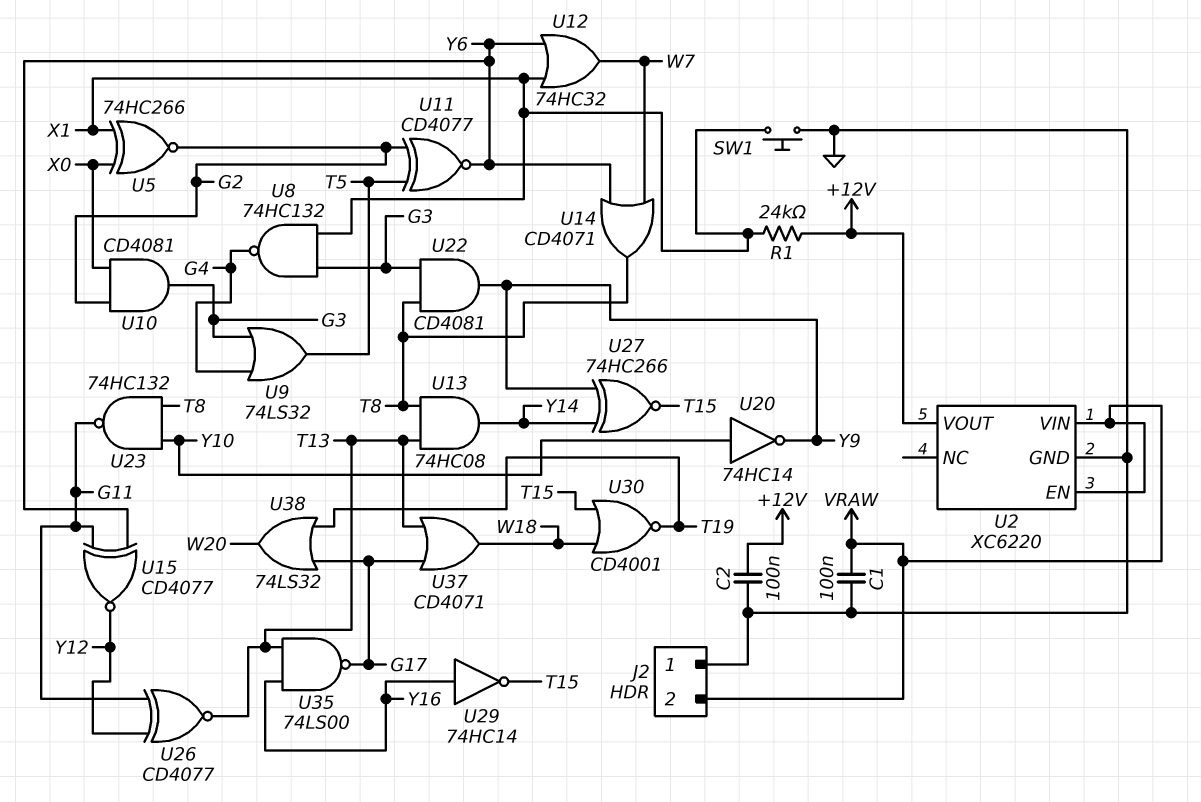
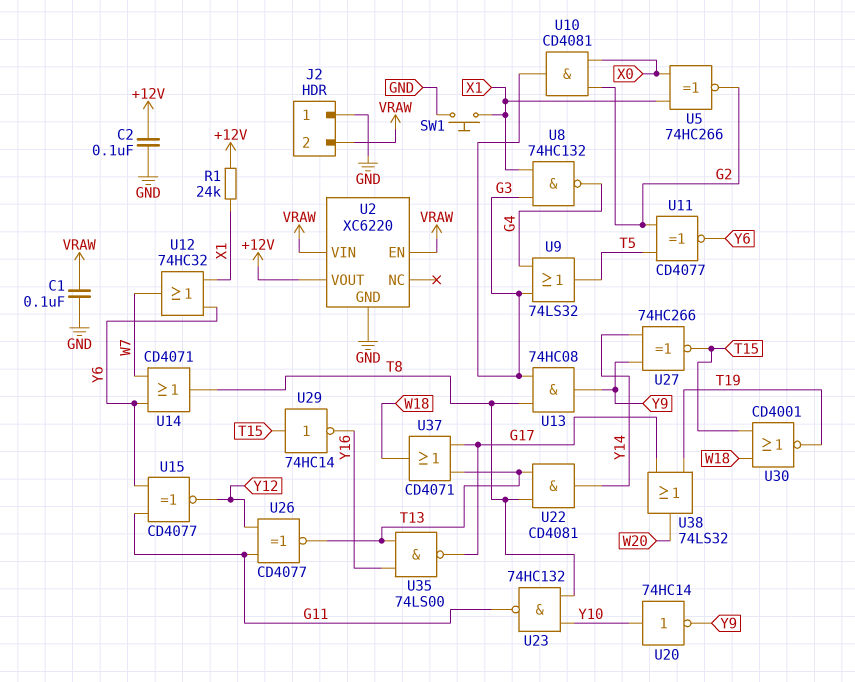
U13: AND 74HC08 (in T8, in T13, out Y14) -> AND 74HC08 (in G3, in T8, out Y9)
U22: AND CD4081 (in G3, in T8, out Y9) -> AND CD4081 (in T8, in T13, out Y14)
U29: NOT 74HC14 (in Y16, out T15) -> NOT 74HC14 (in T15, out Y16)

